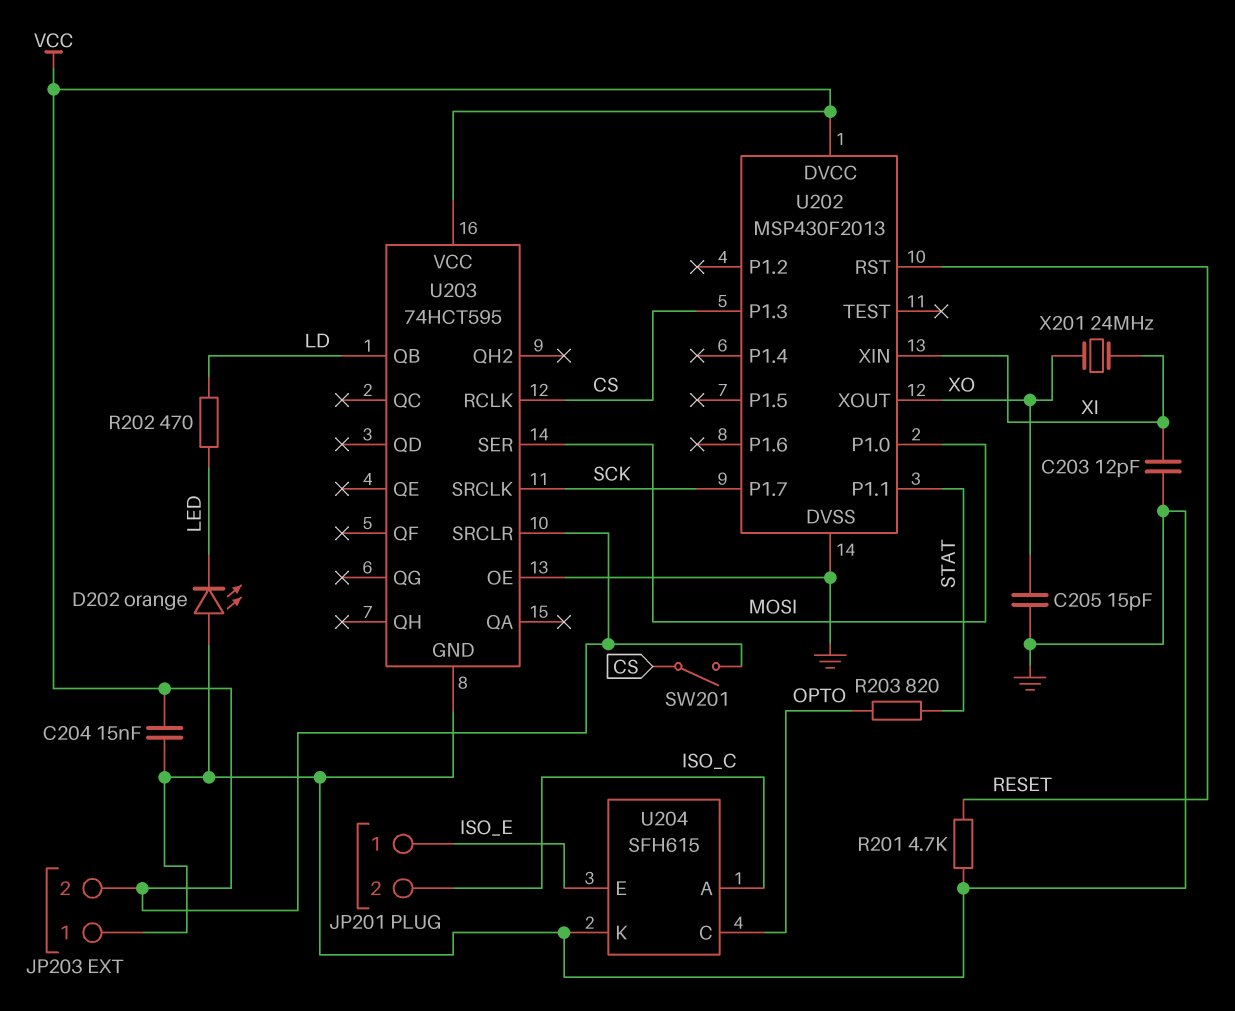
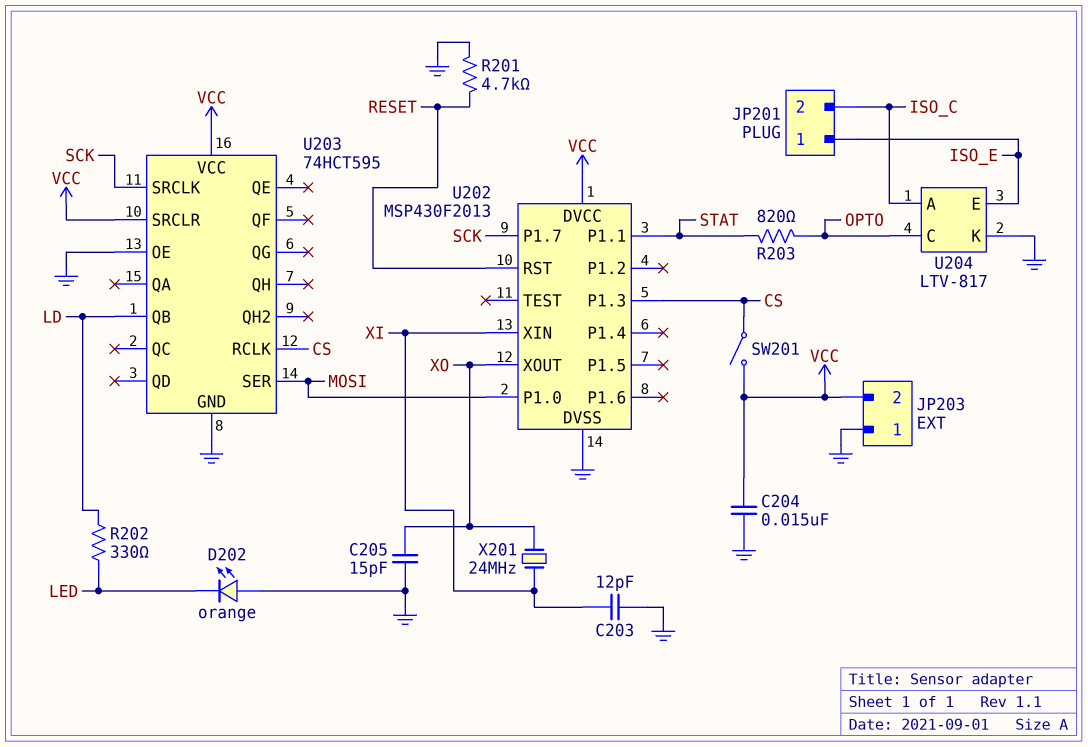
R202: 470 (LD, LED) -> 330 (LD, LED)
U204: SFH615 -> LTV-817

